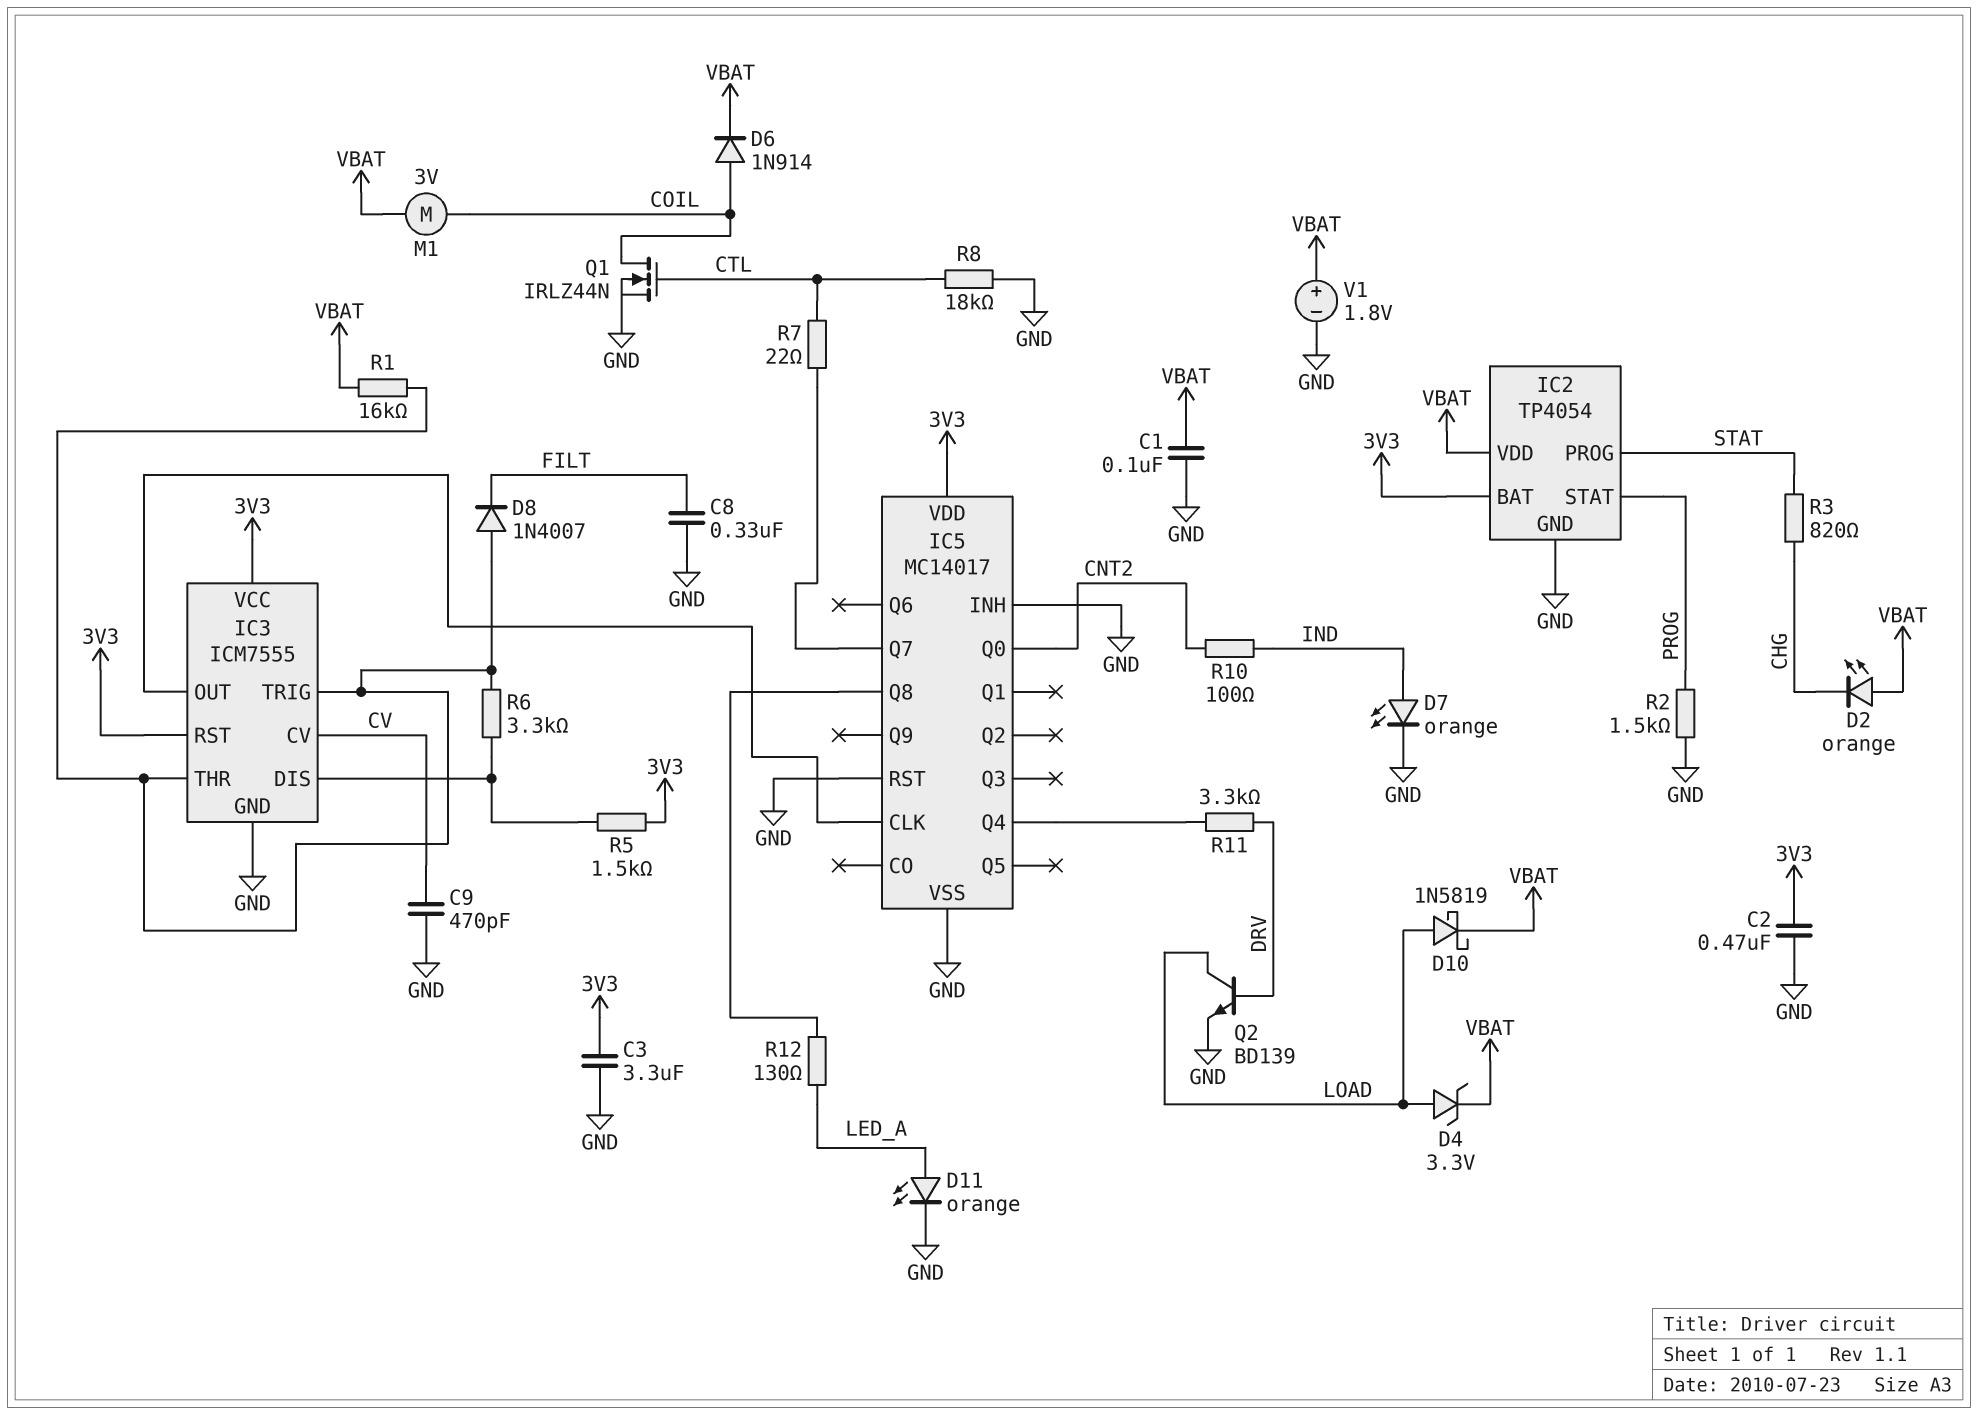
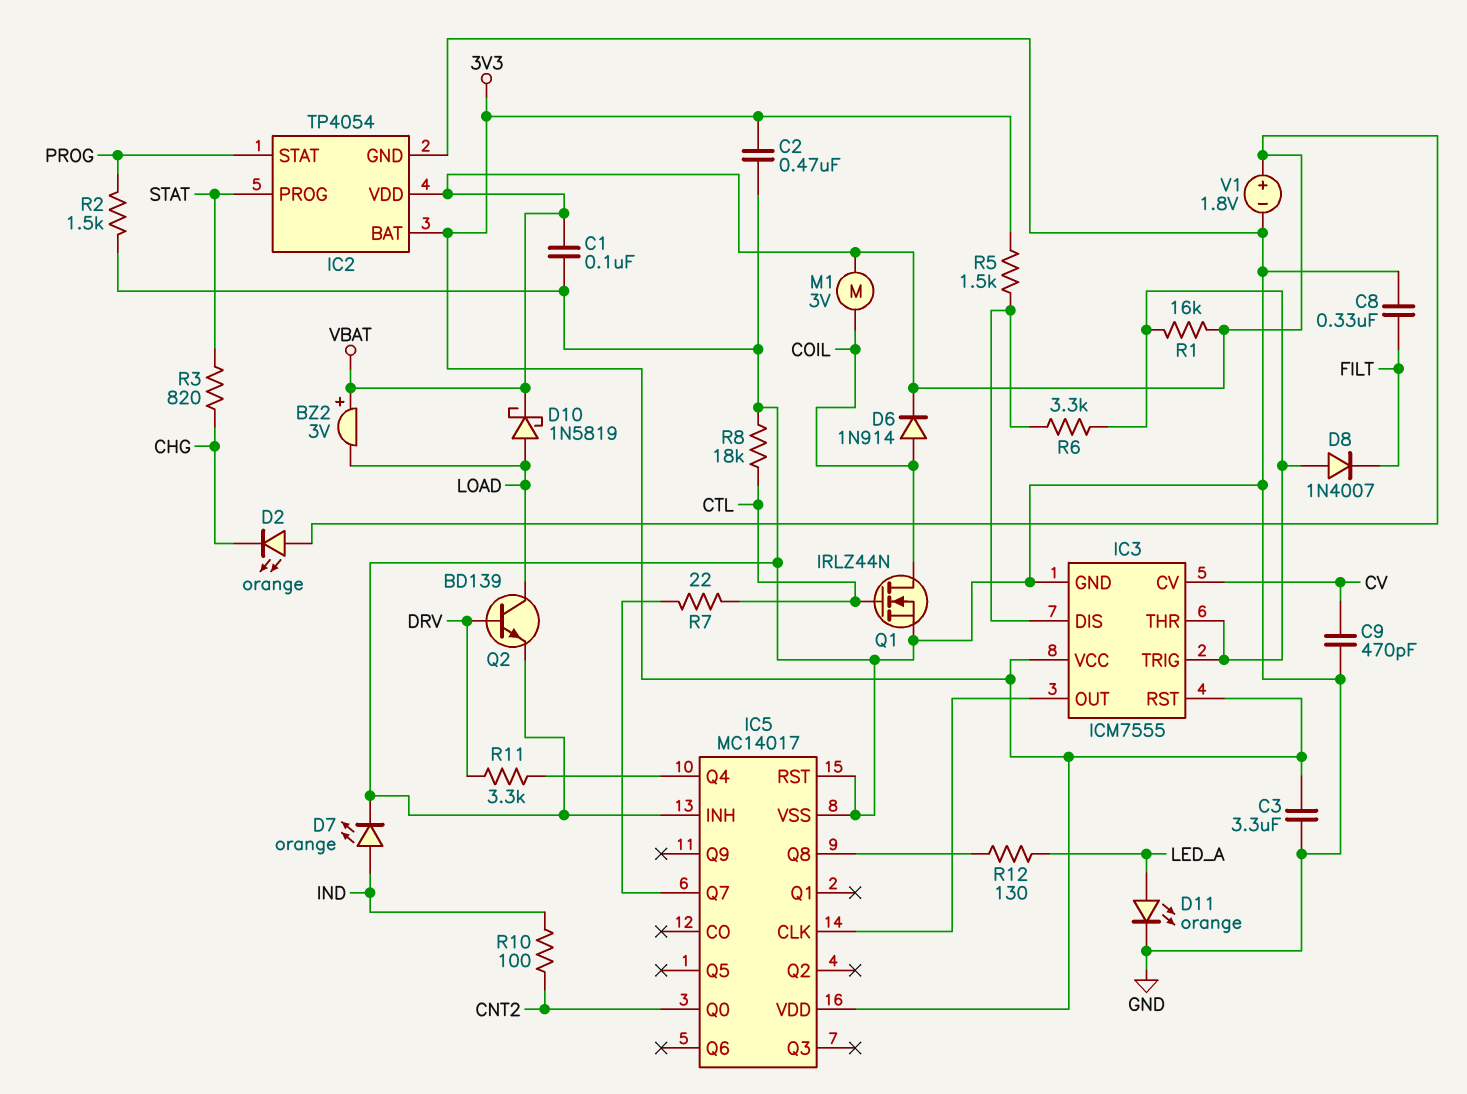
BZ2: none -> buzzer 3V (plus VBAT, minus LOAD)
D4: zener 3.3V (A LOAD, K VBAT) -> none

